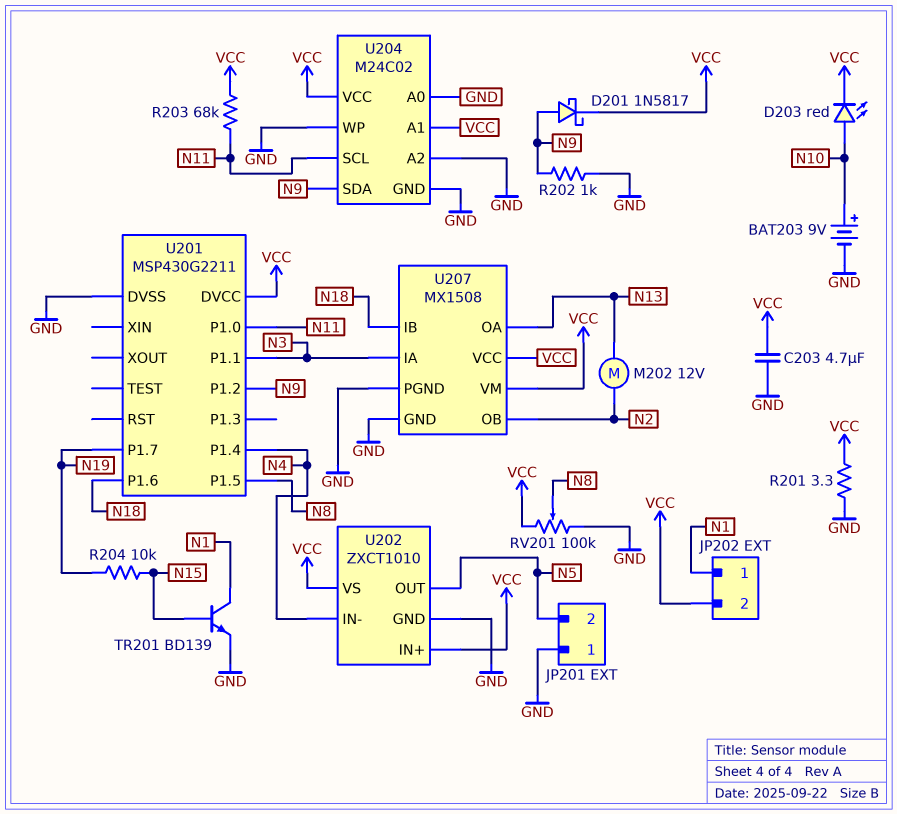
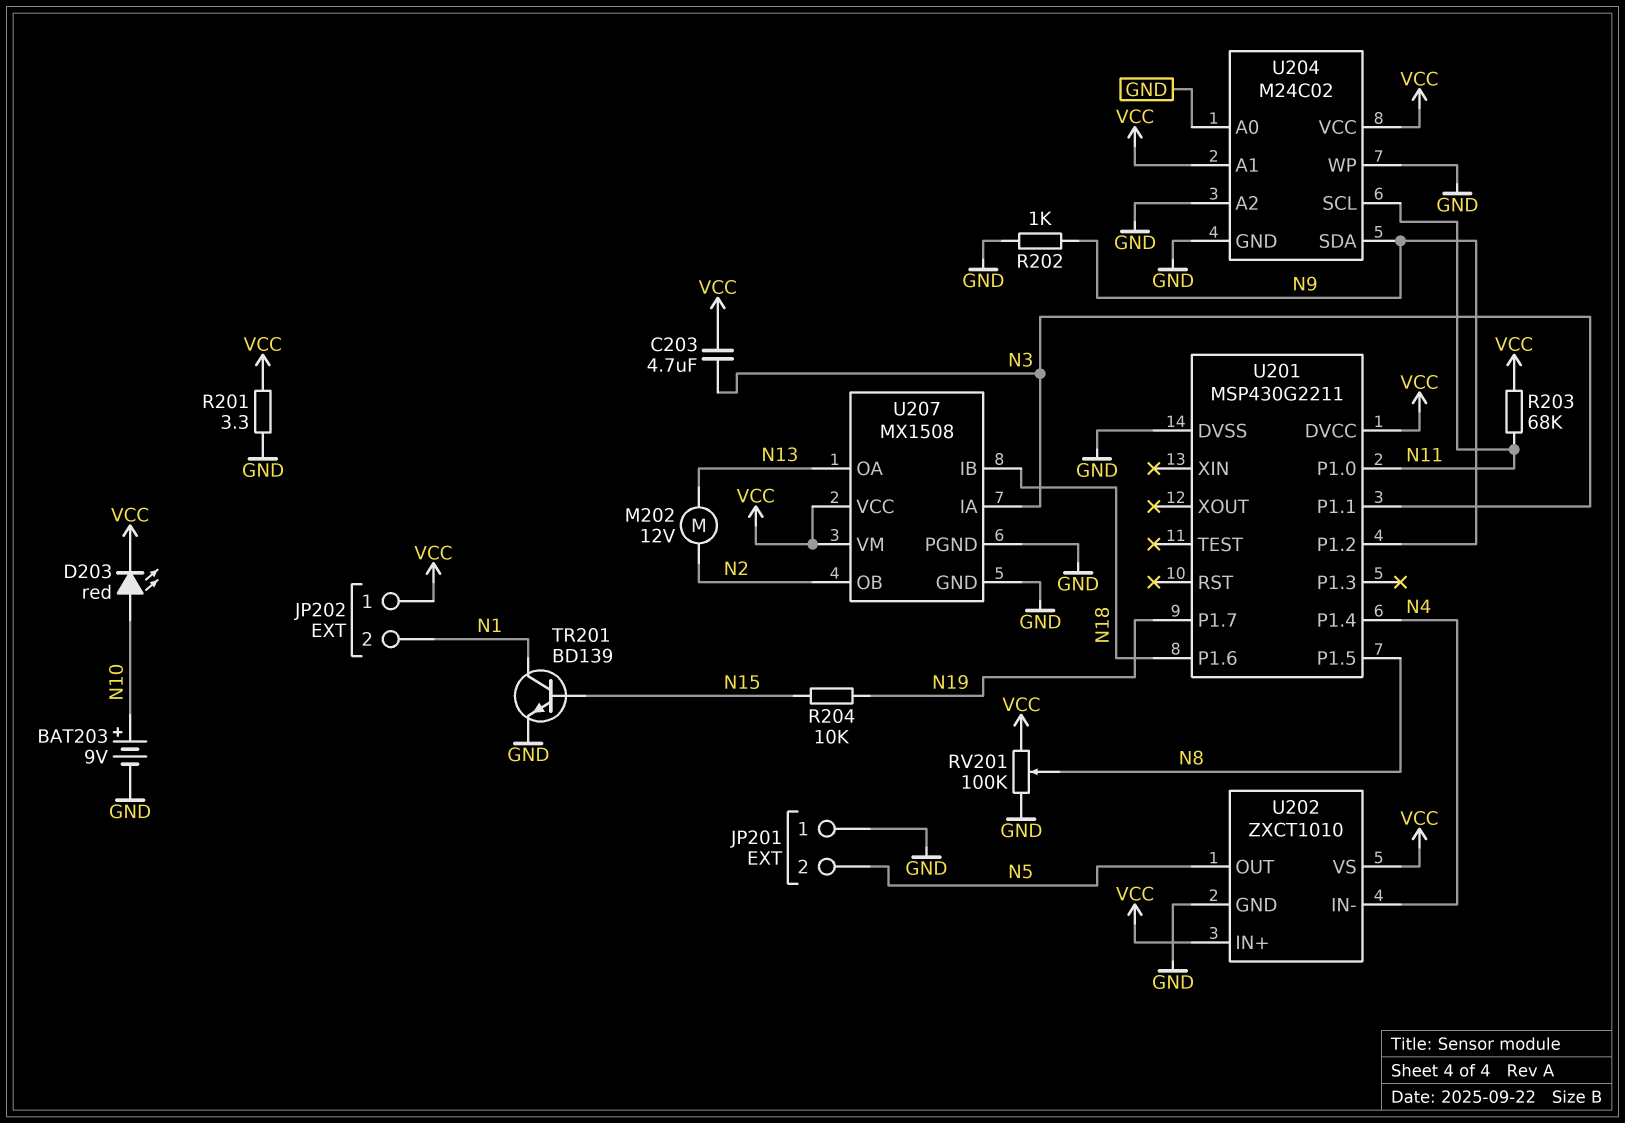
C203: 4.7uF (GND, VCC) -> 4.7uF (N3, VCC)
D201: schottky 1N5817 (A N9, K VCC) -> none
JP202 pin 1: N1 -> VCC
JP202 pin 2: VCC -> N1

